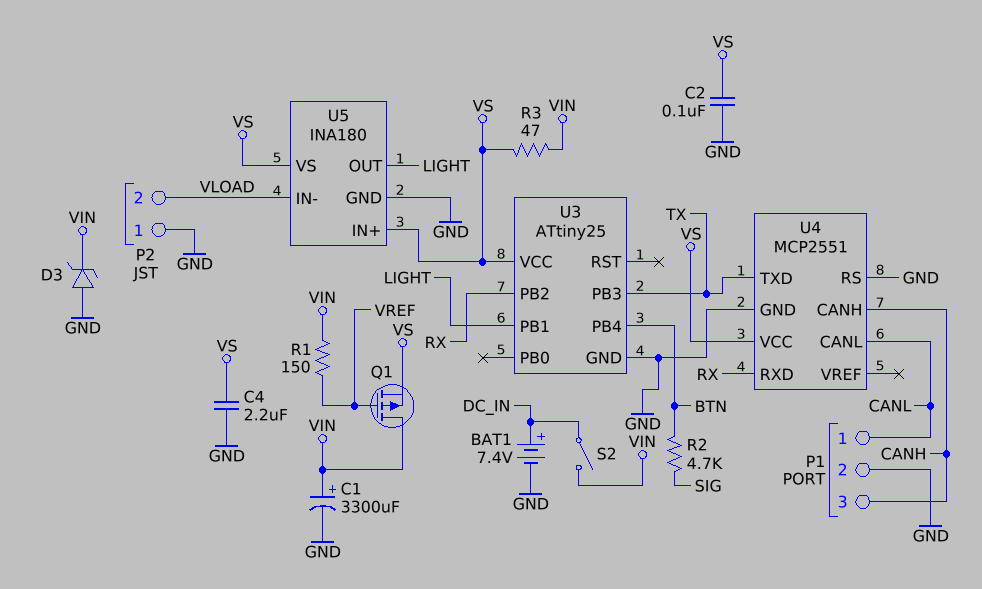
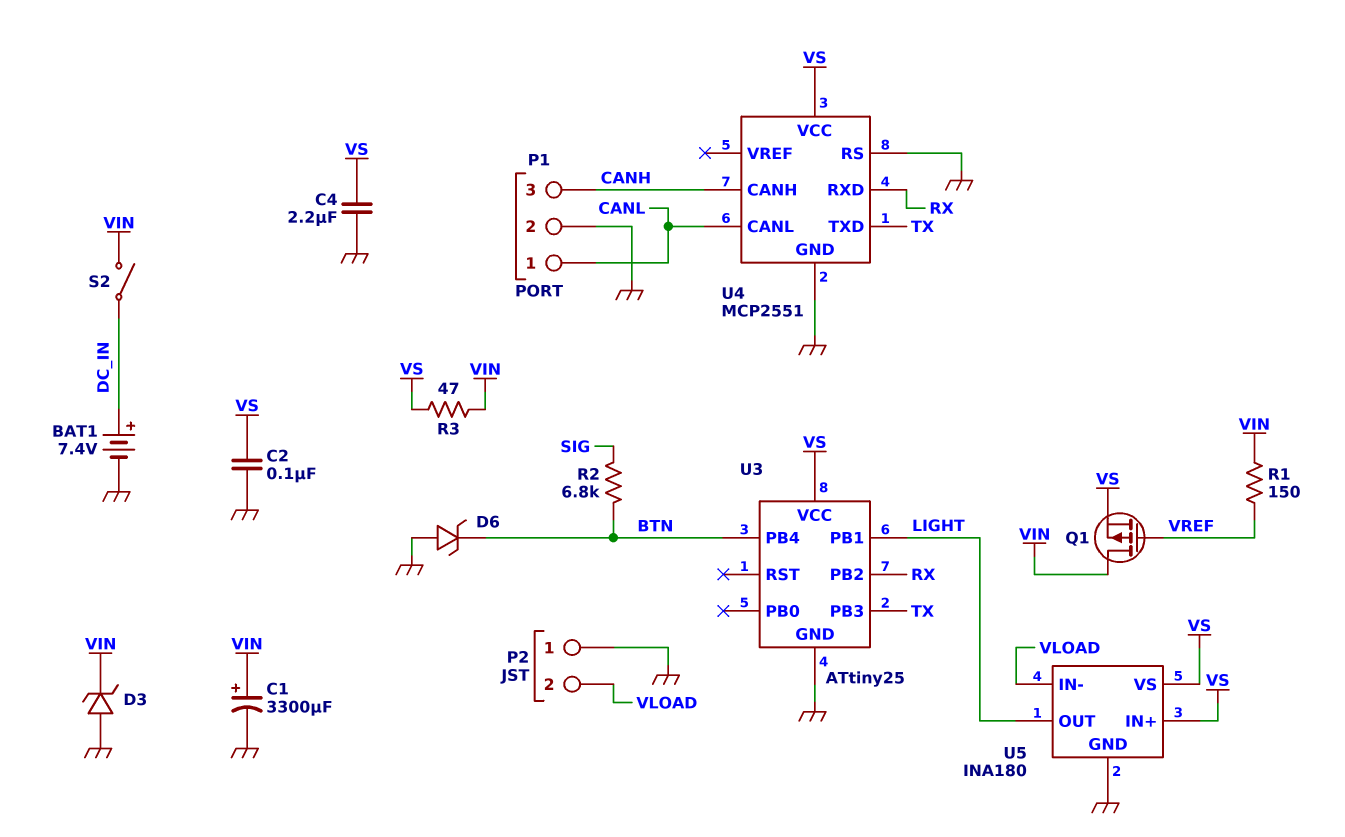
D6: none -> zener (A GND, K BTN)
R2: 4.7k (BTN, SIG) -> 6.8k (BTN, SIG)

